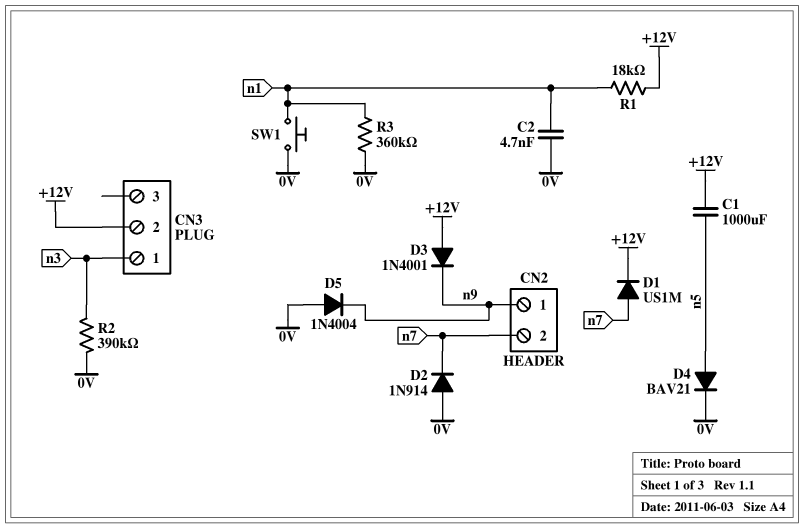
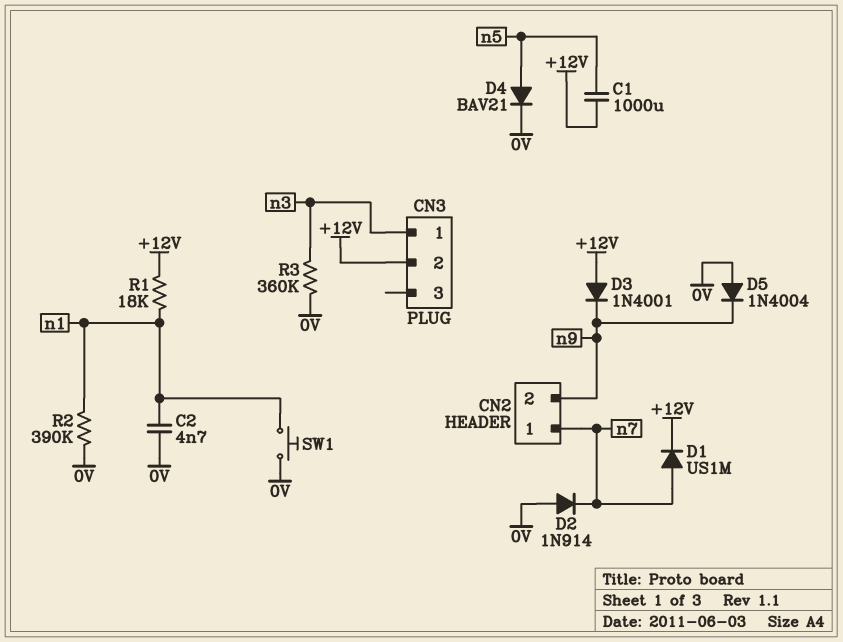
CN2 pin 1: n9 -> n7
CN2 pin 2: n7 -> n9
R2: 390k (0V, n3) -> 390k (0V, n1)
R3: 360k (0V, n1) -> 360k (0V, n3)

